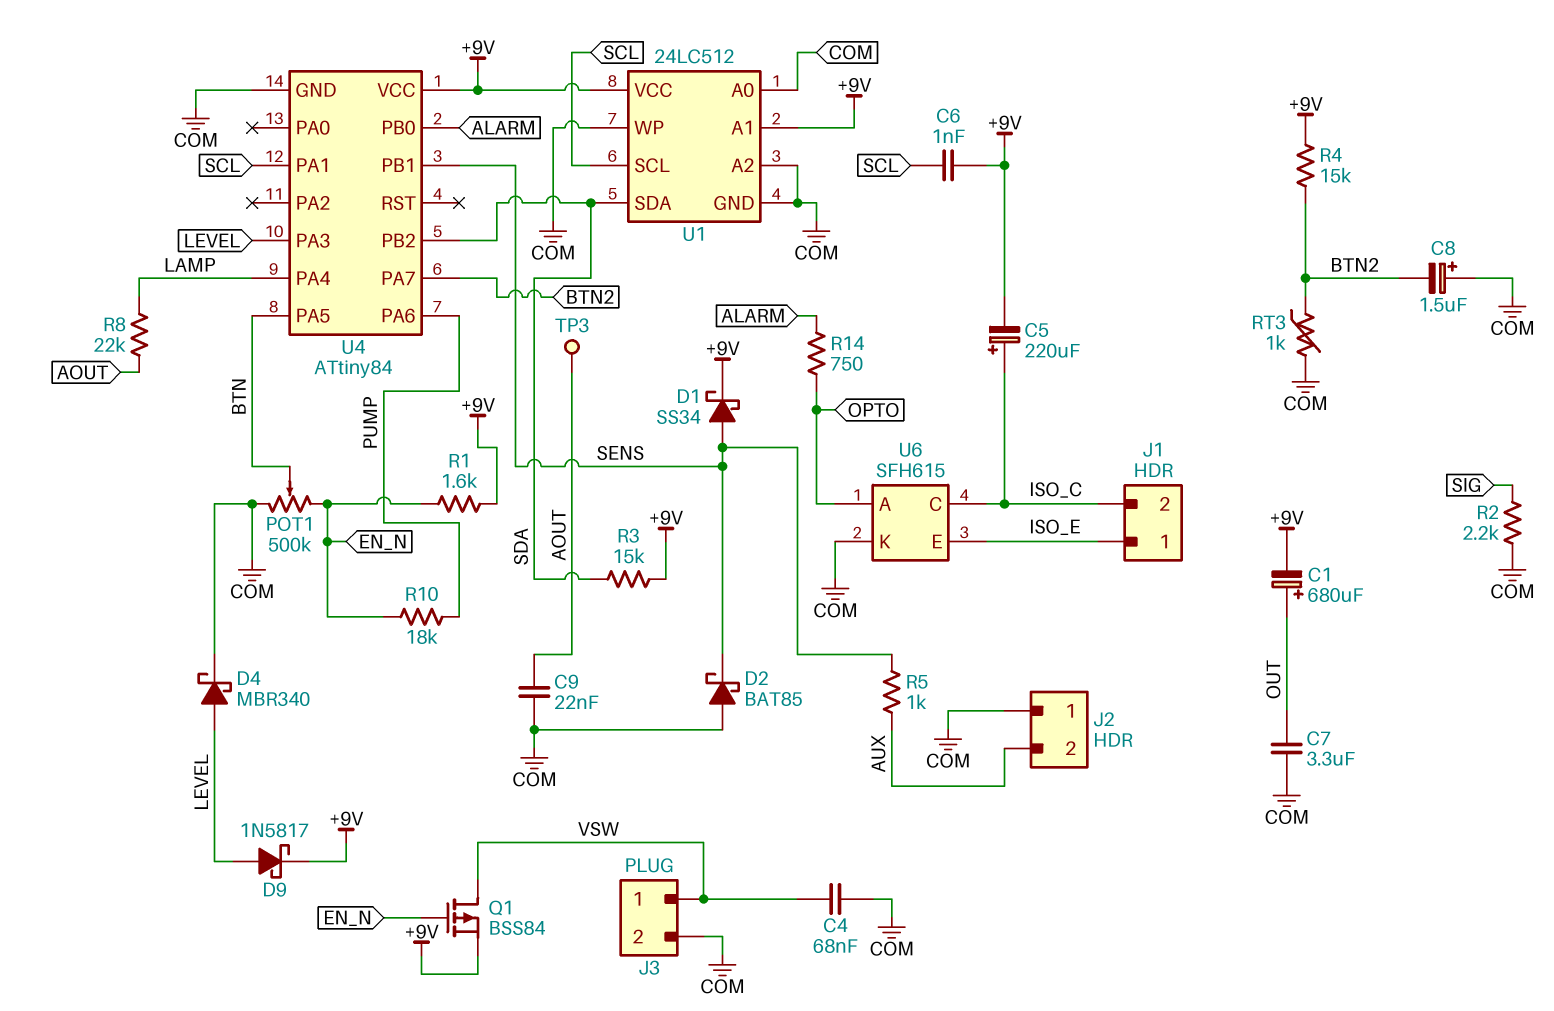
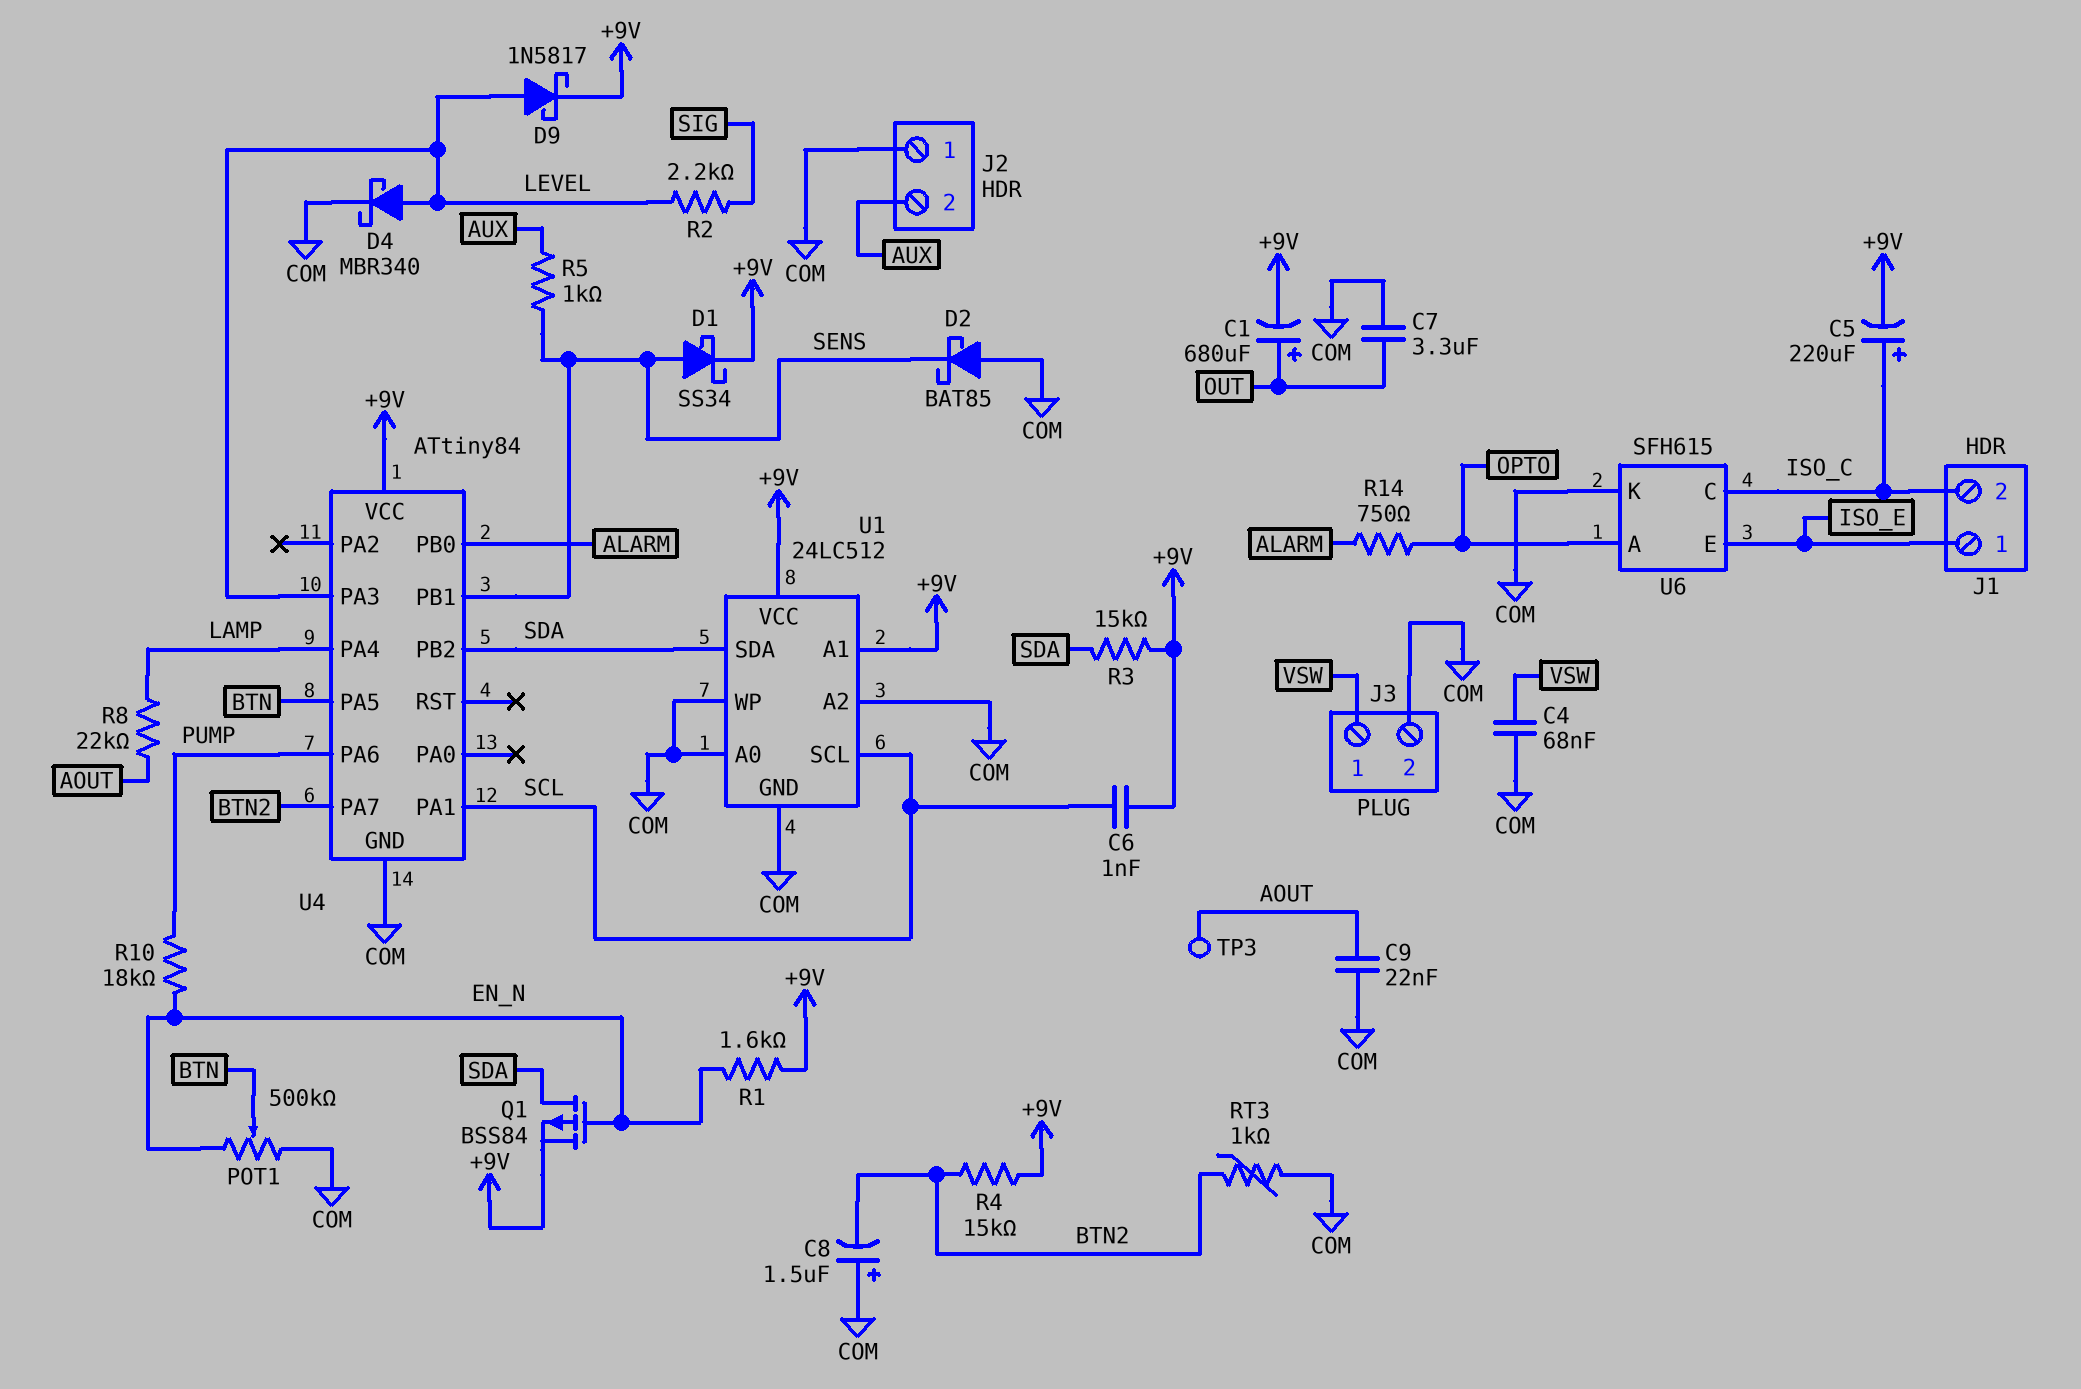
Q1: PMOS BSS84 (G EN_N, D VSW, S +9V) -> PMOS BSS84 (G EN_N, D SDA, S +9V)
R2: 2.2k (COM, SIG) -> 2.2k (LEVEL, SIG)

